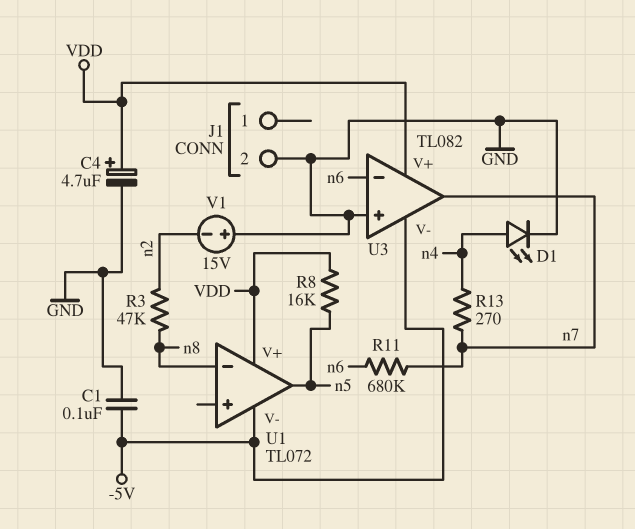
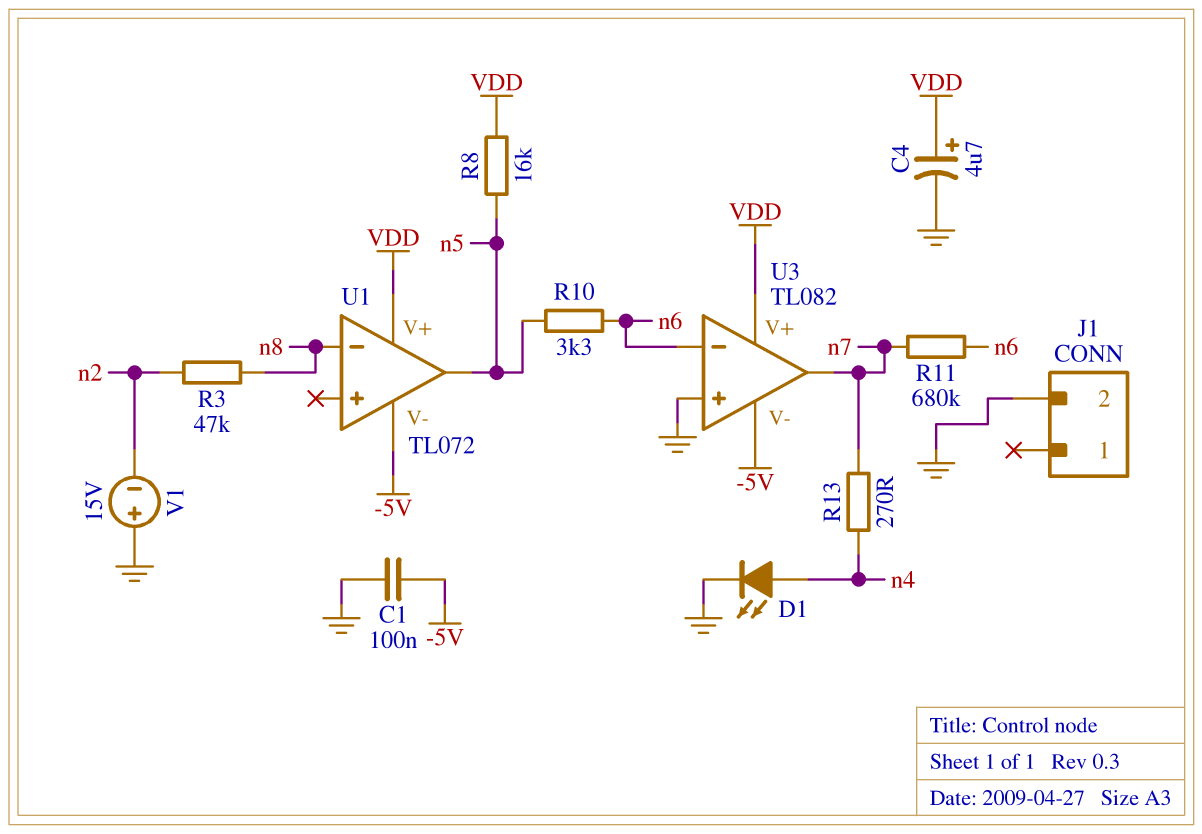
R10: none -> 3.3k (n5, n6)

